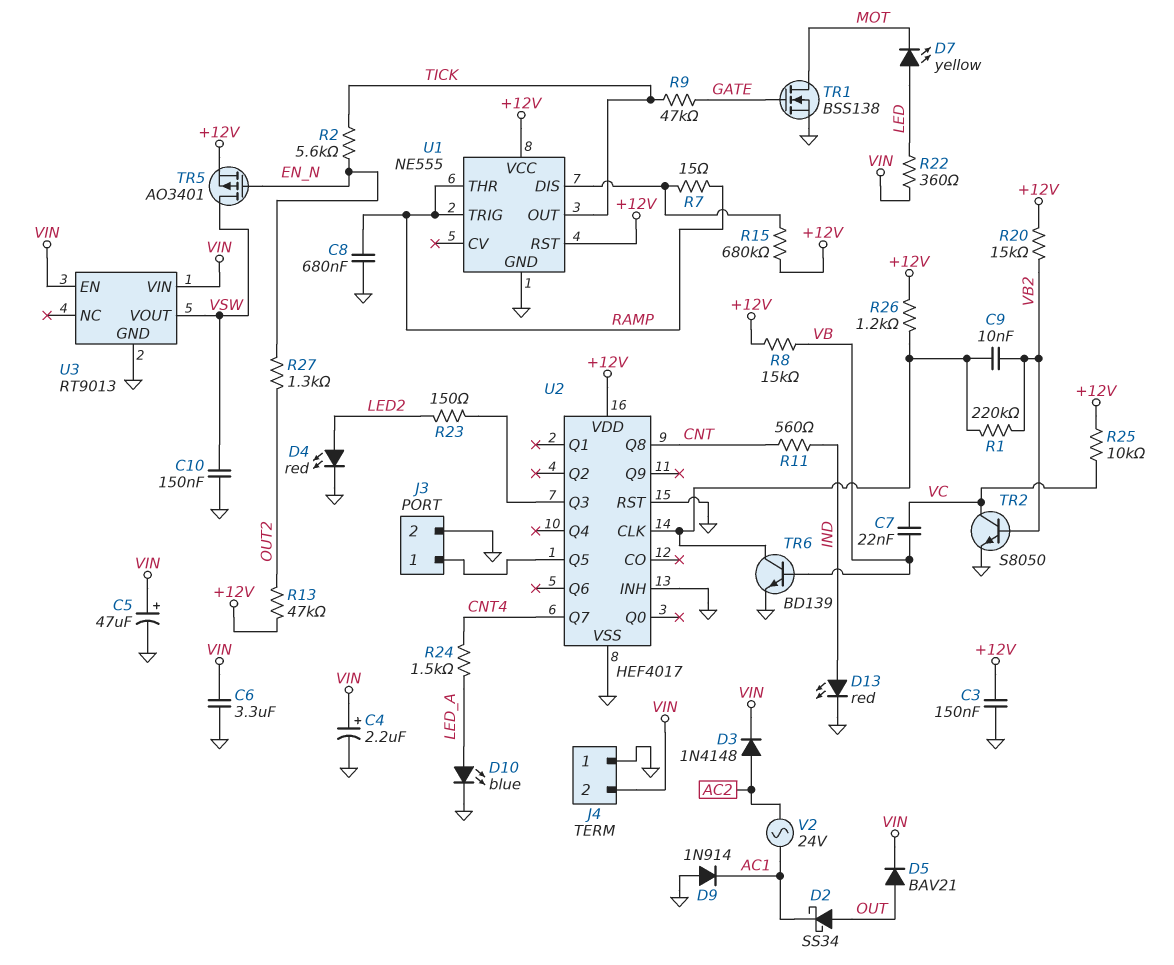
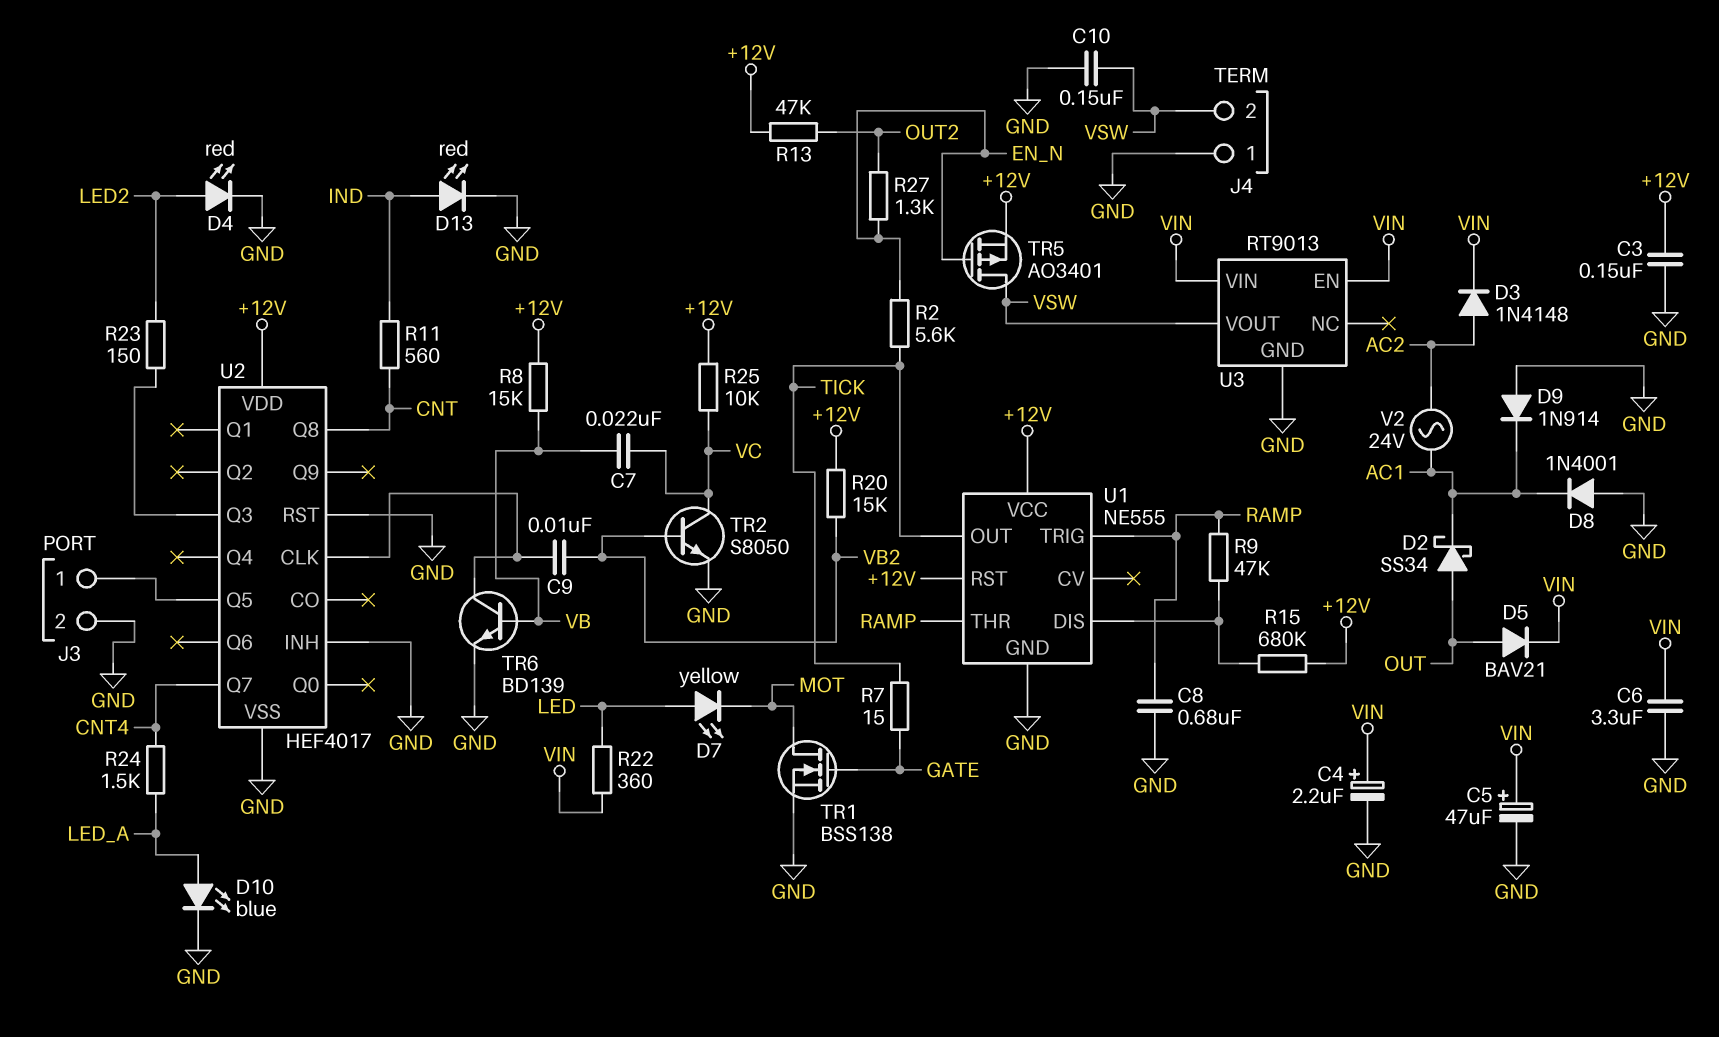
D8: none -> diode 1N4001 (A GND, K AC1)
J4 pin 2: VIN -> VSW
R1: 220k (U2/CLK, VB2) -> none
R7: 15 (RAMP, U1/DIS) -> 15 (GATE, TICK)
R9: 47k (GATE, TICK) -> 47k (RAMP, U1/DIS)
R26: 1.2k (+12V, U2/CLK) -> none

